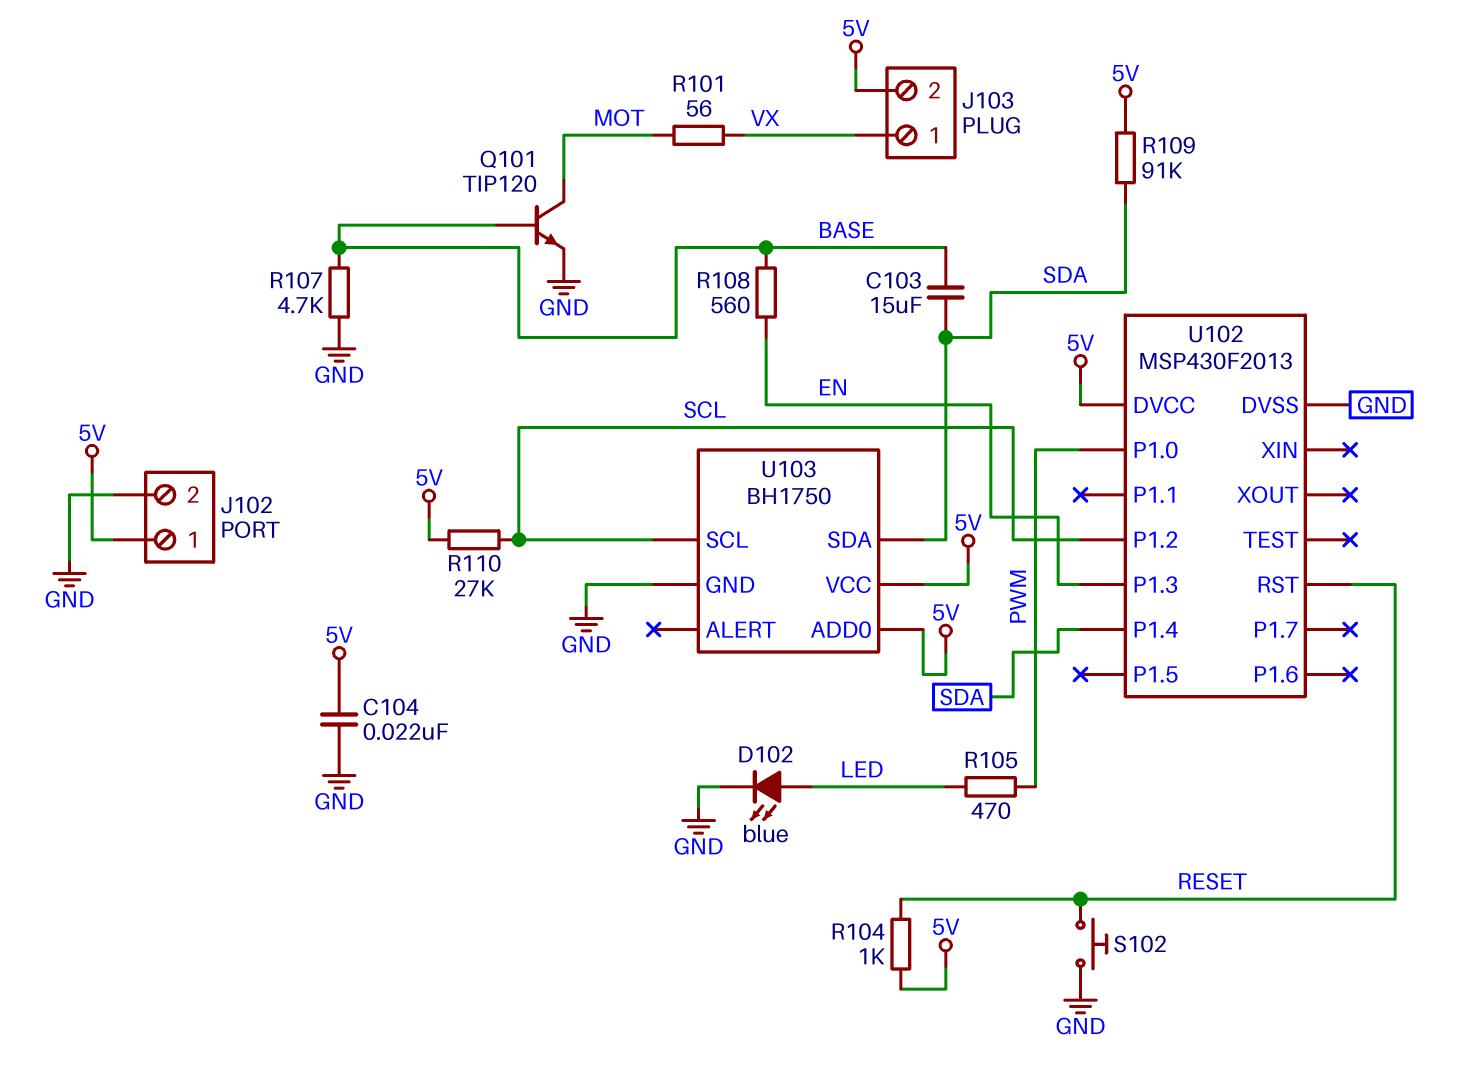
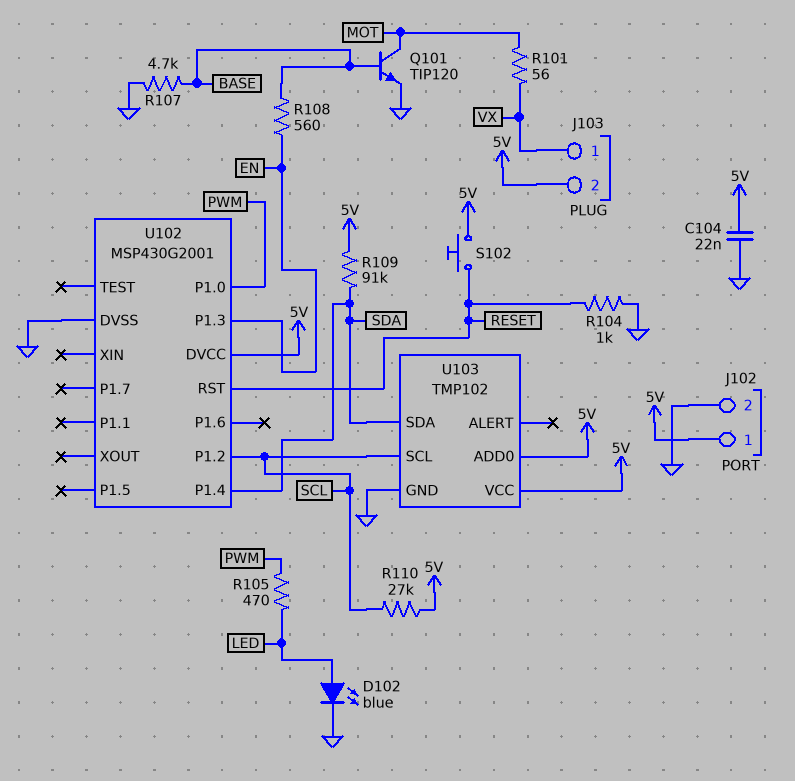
C103: 15uF (BASE, SDA) -> none
R104: 1k (5V, RESET) -> 1k (GND, RESET)
S102: button (GND, RESET) -> button (5V, RESET)
U102: MSP430F2013 -> MSP430G2001
U103: BH1750 -> TMP102

